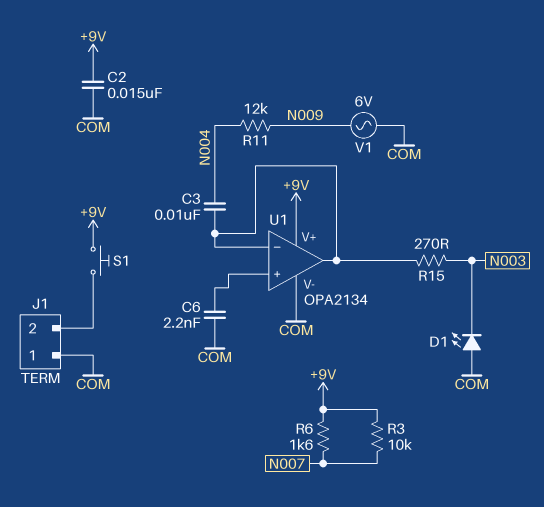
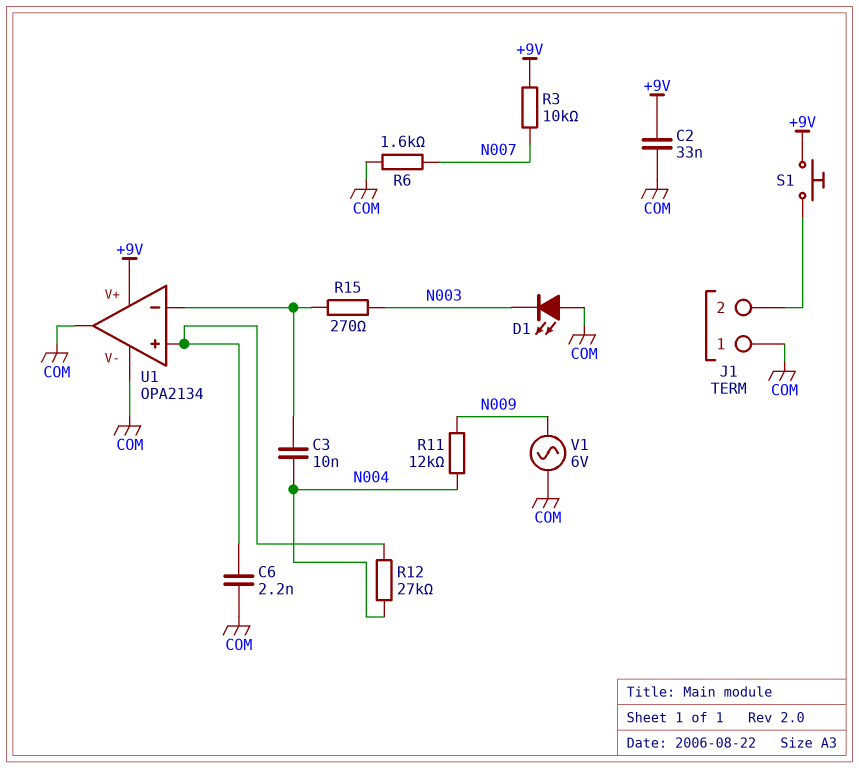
C2: 15nF (+9V, COM) -> 33nF (+9V, COM)
R6: 1.6k (+9V, N007) -> 1.6k (COM, N007)
R12: none -> 27k (N004, U1/in+)
U1 pin out: U1/in- -> COM

